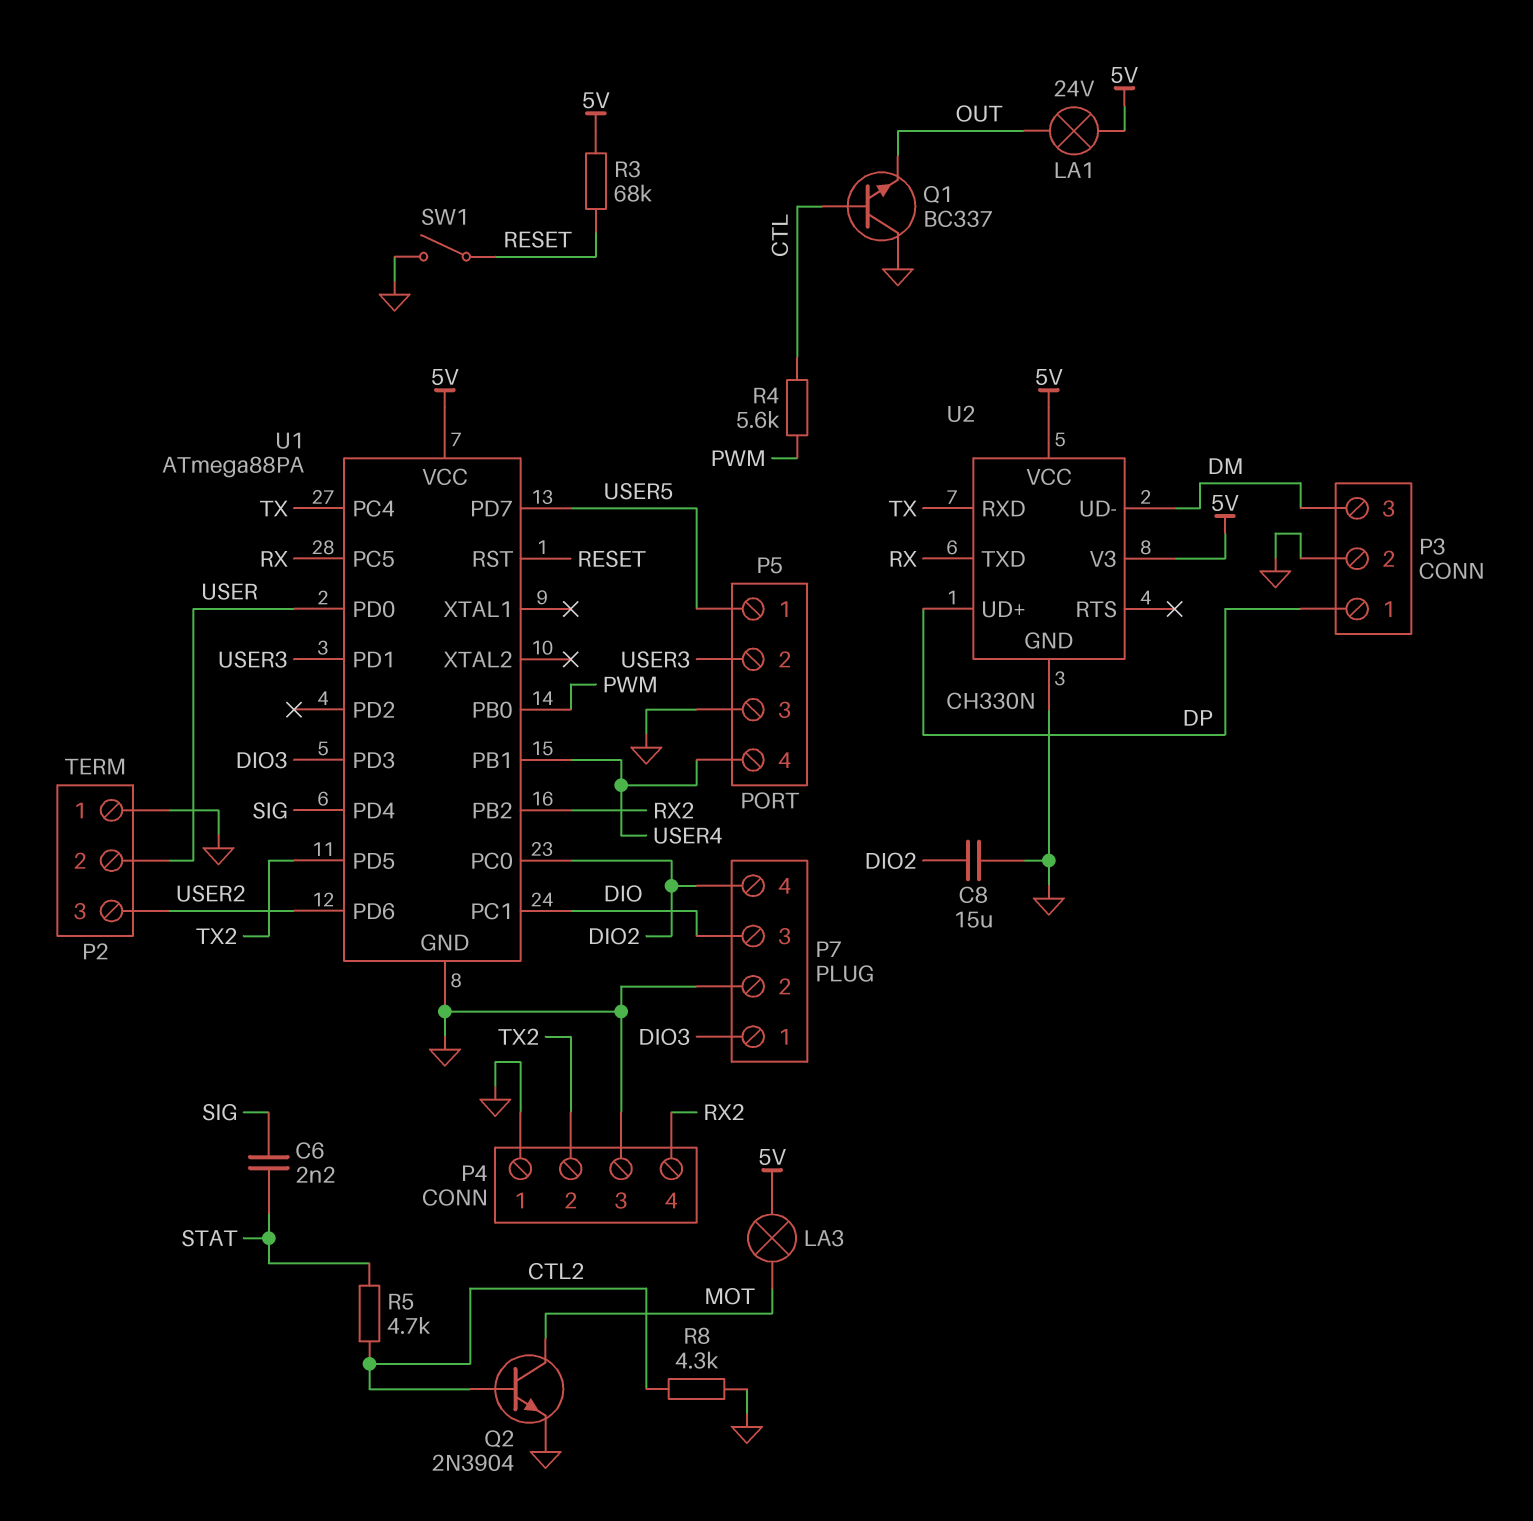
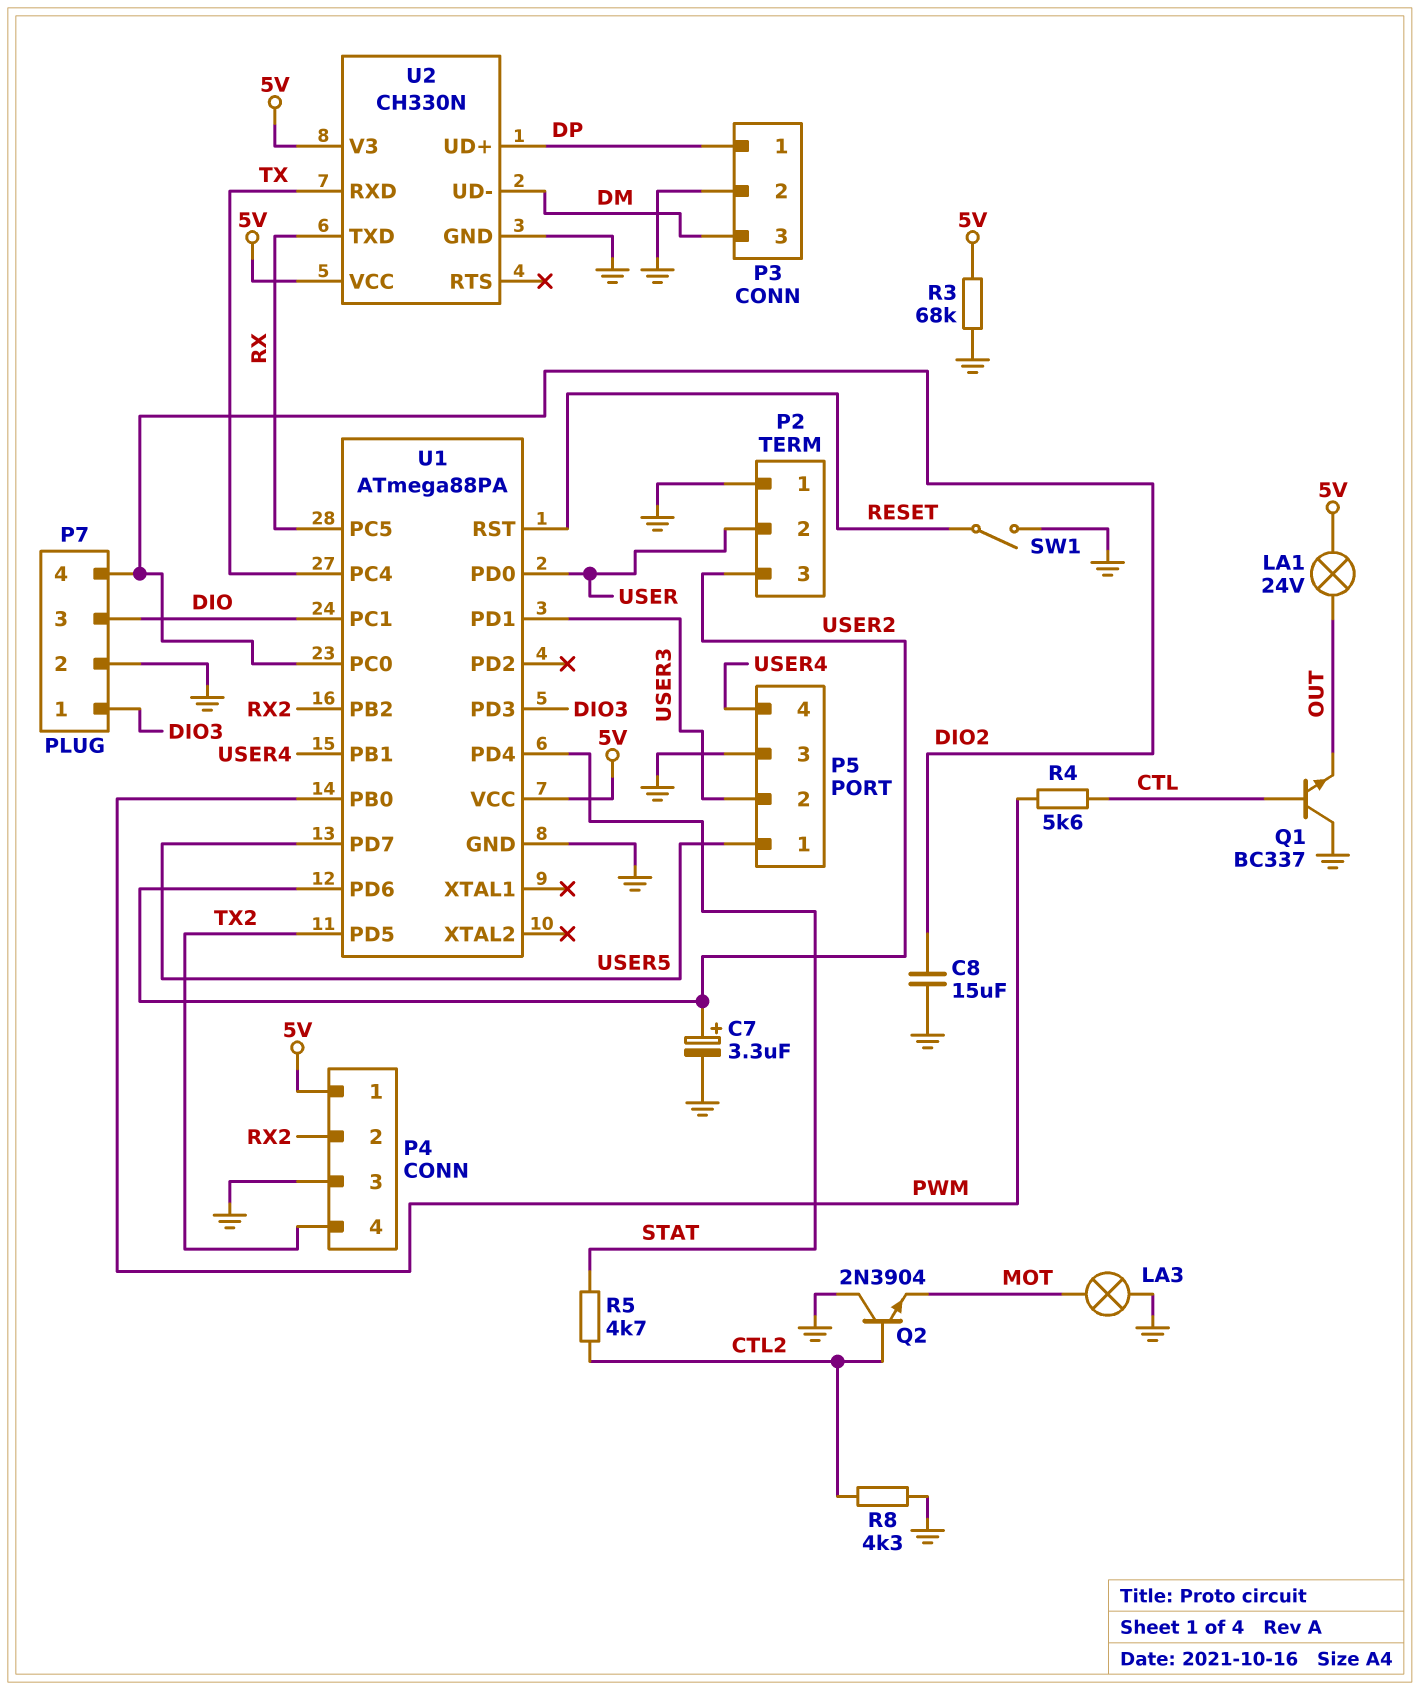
C6: 2.2nF (SIG, STAT) -> none
C7: none -> 3.3uF (plus USER2, minus GND)
LA3: lamp (5V, MOT) -> lamp (GND, MOT)
P4 pin 1: GND -> 5V
P4 pin 2: TX2 -> RX2
P4 pin 4: RX2 -> TX2
Q2: NPN 2N3904 (B CTL2, C MOT, E GND) -> NPN 2N3904 (B CTL2, C GND, E MOT)
R3: 68k (5V, RESET) -> 68k (5V, GND)
U1 pin PD4: SIG -> STAT

